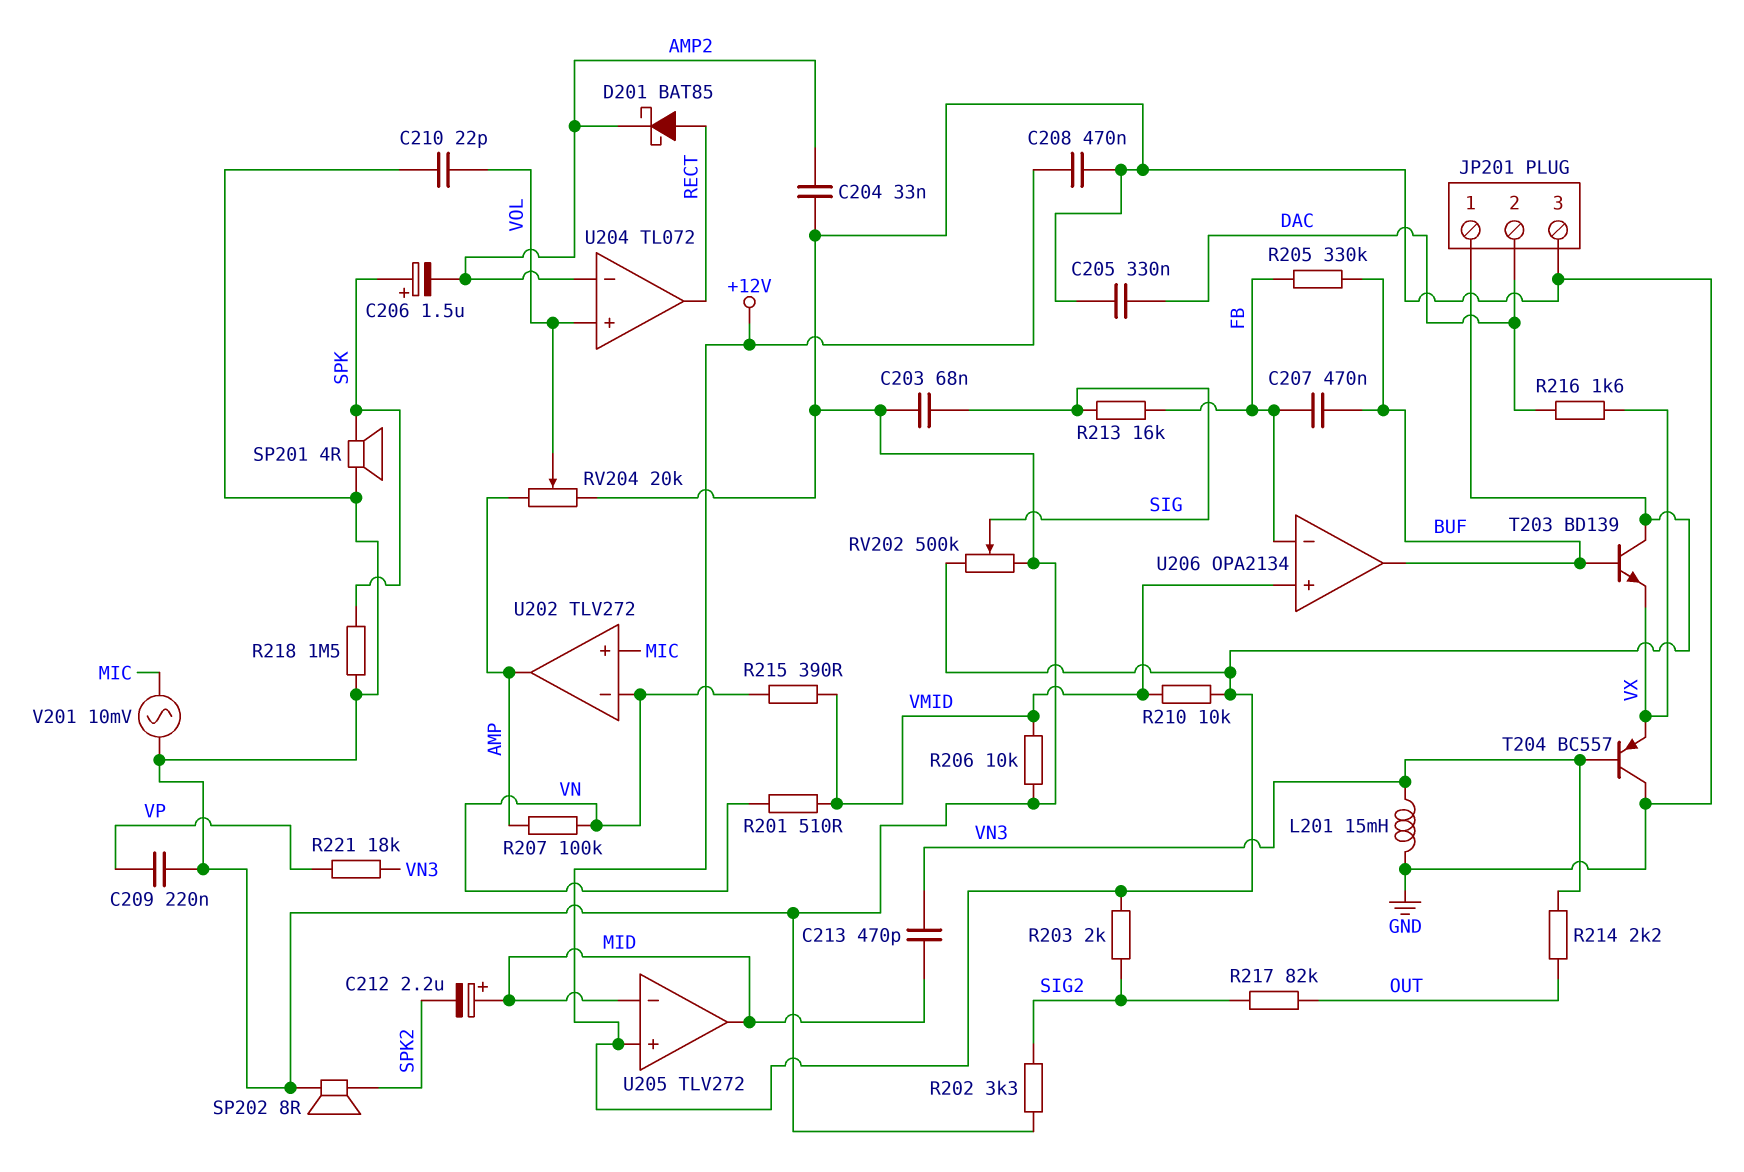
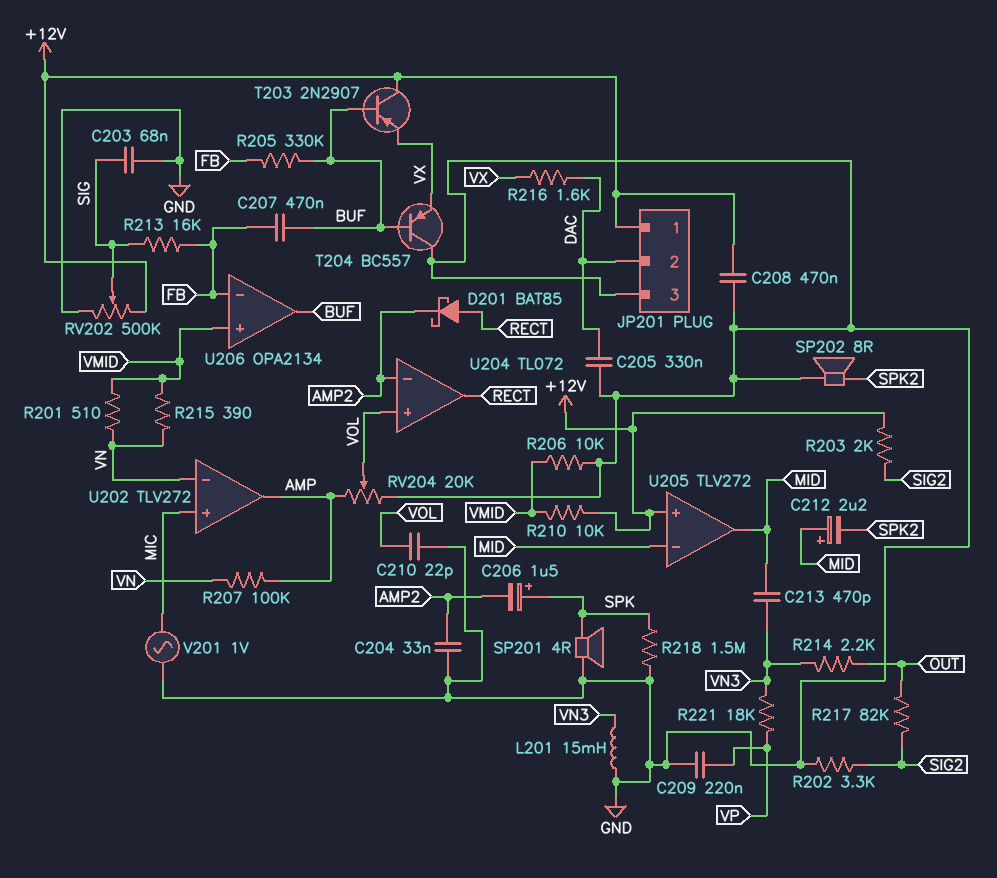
T203: NPN BD139 (B BUF, C +12V, E VX) -> PNP 2N2907 (B BUF, C +12V, E VX)
T204: PNP BC557 (B VN3, C GND, E VX) -> PNP BC557 (B BUF, C GND, E VX)
V201: AC 10mV (GND, MIC) -> AC 1V (GND, MIC)

